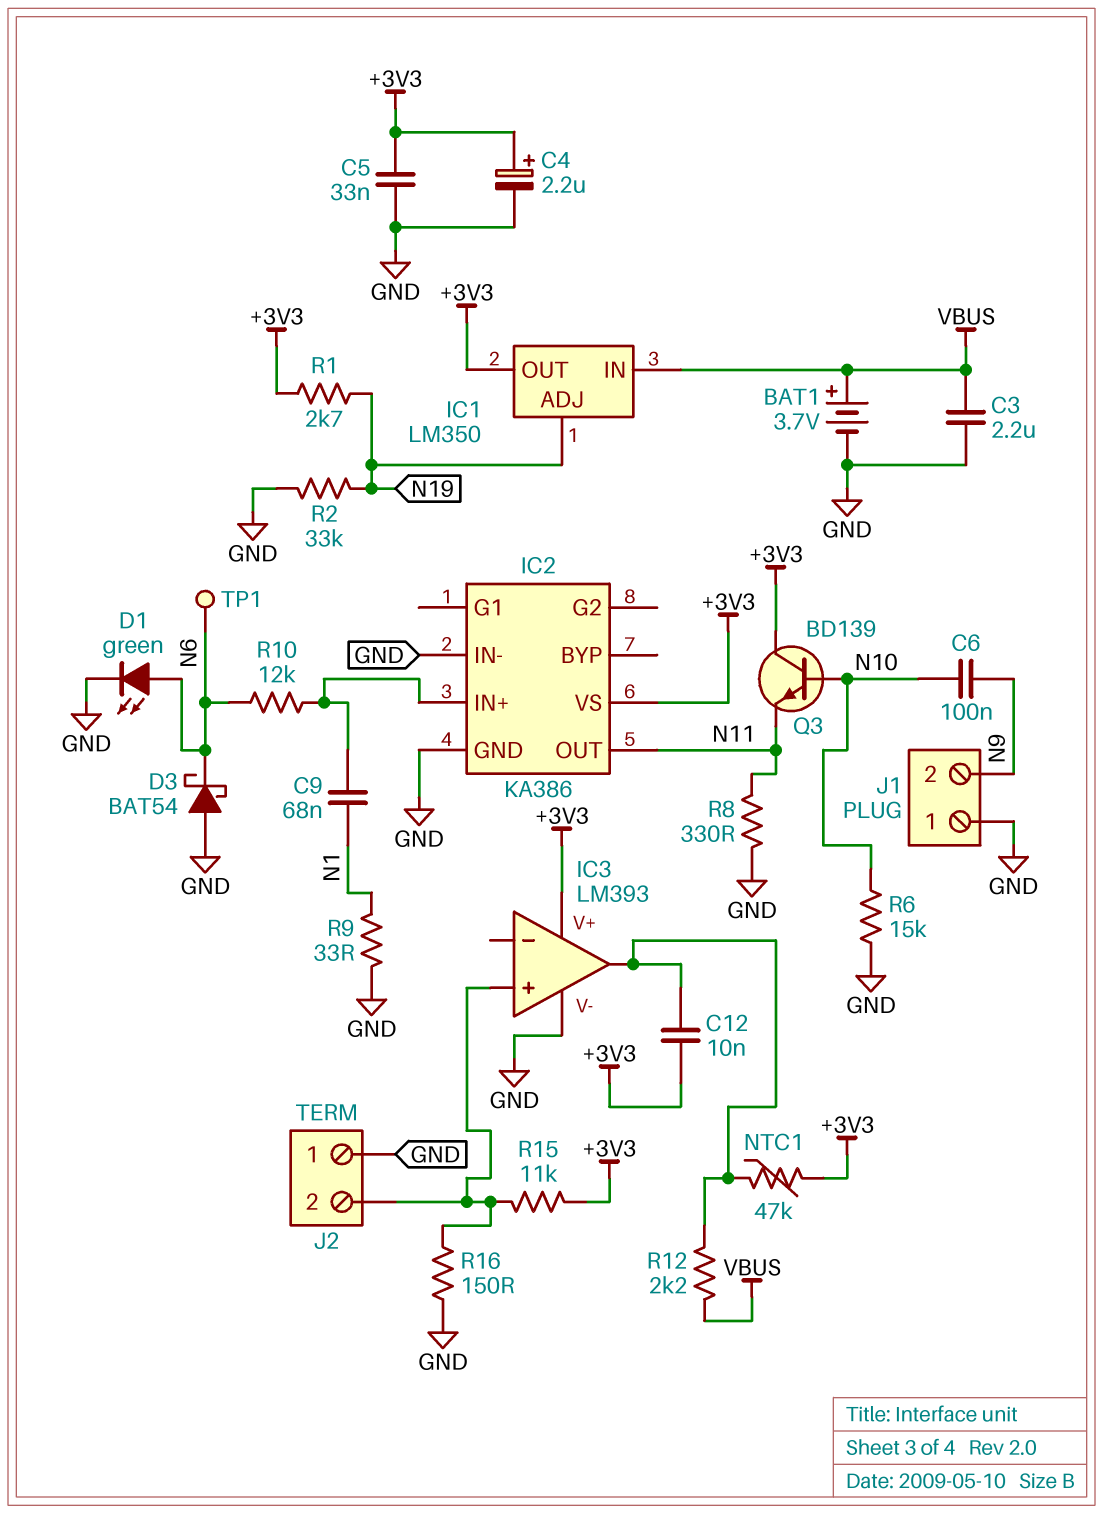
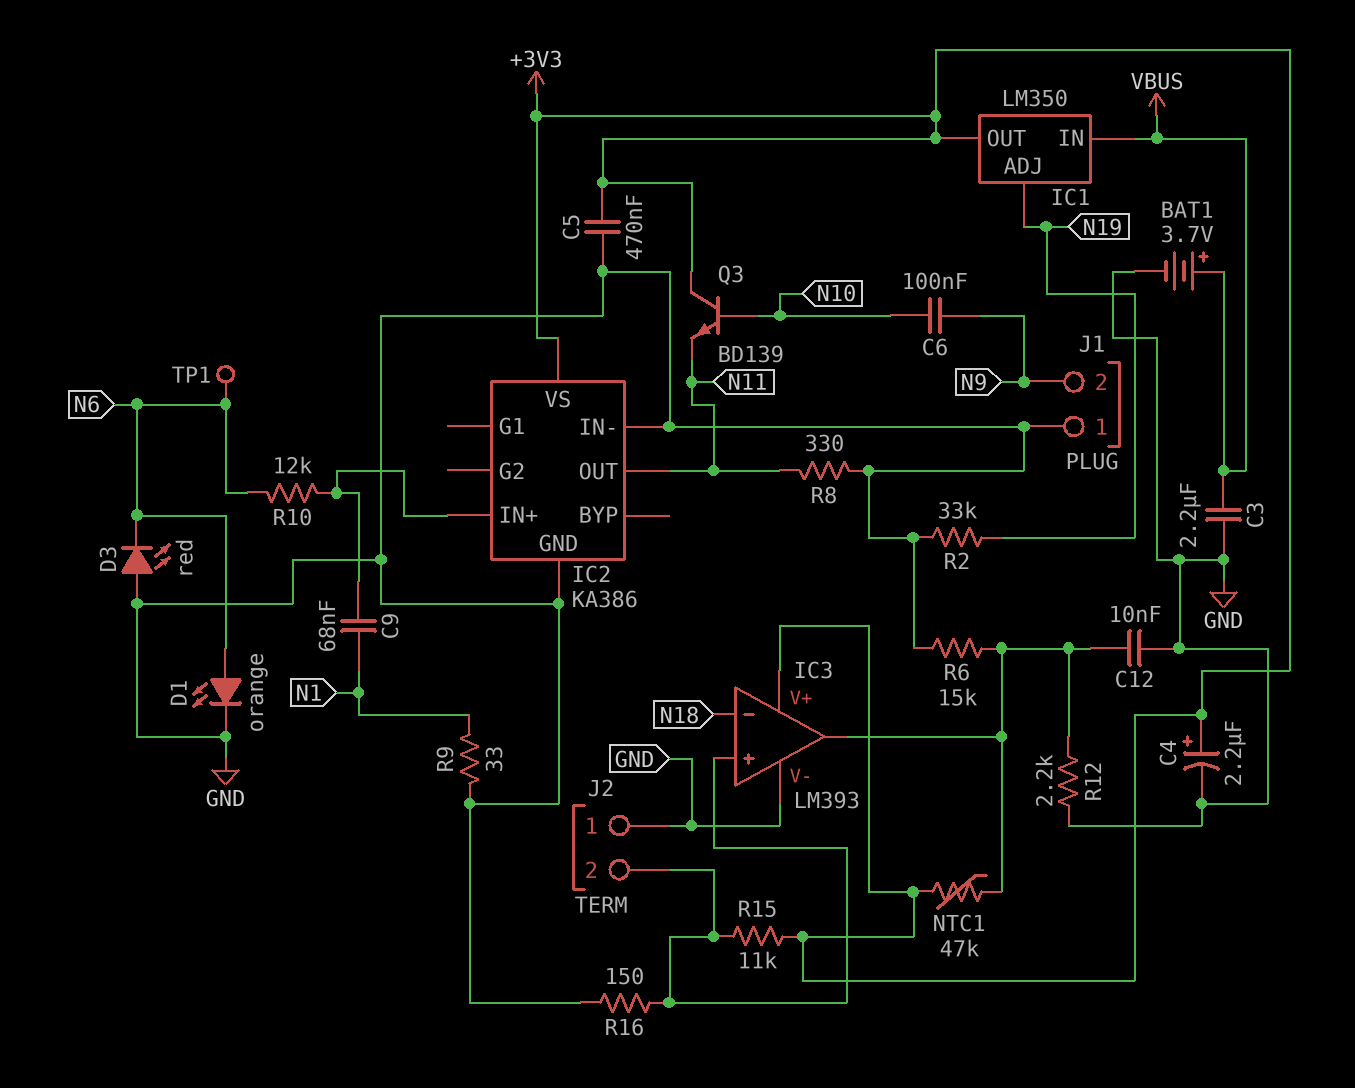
C5: 33nF (+3V3, GND) -> 470nF (+3V3, GND)
C12: 10nF (+3V3, IC3/out) -> 10nF (GND, IC3/out)
D1: LED green (A N6, K GND) -> LED orange (A N6, K GND)
D3: schottky BAT54 (A GND, K N6) -> LED red (A GND, K N6)
IC3 pin in-: none -> N18
R1: 2.7k (+3V3, N19) -> none
R6: 15k (GND, N10) -> 15k (GND, IC3/out)
R12: 2.2k (IC3/out, VBUS) -> 2.2k (GND, IC3/out)

